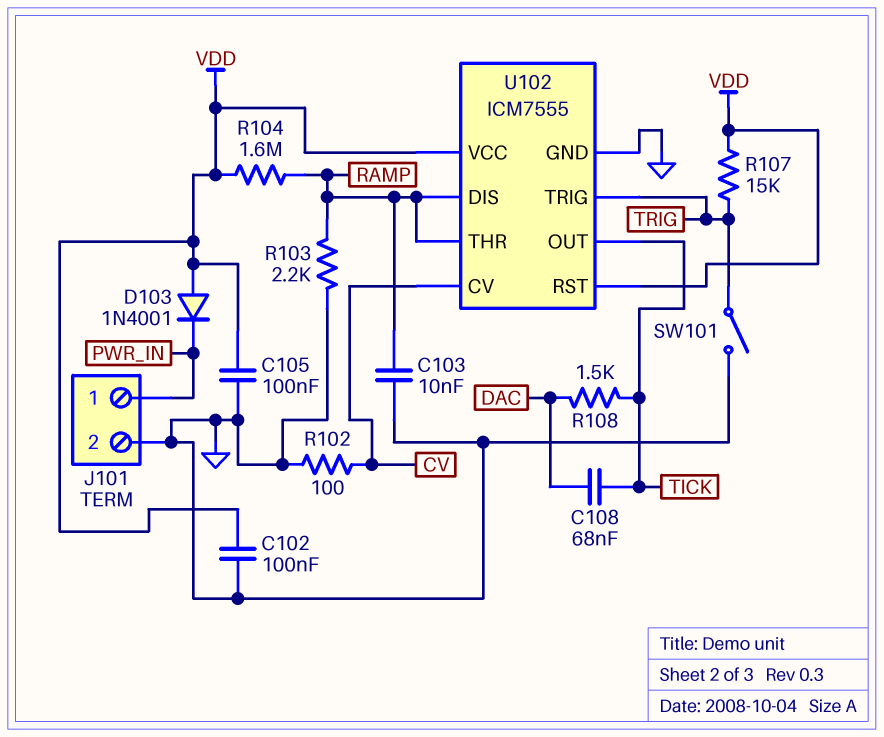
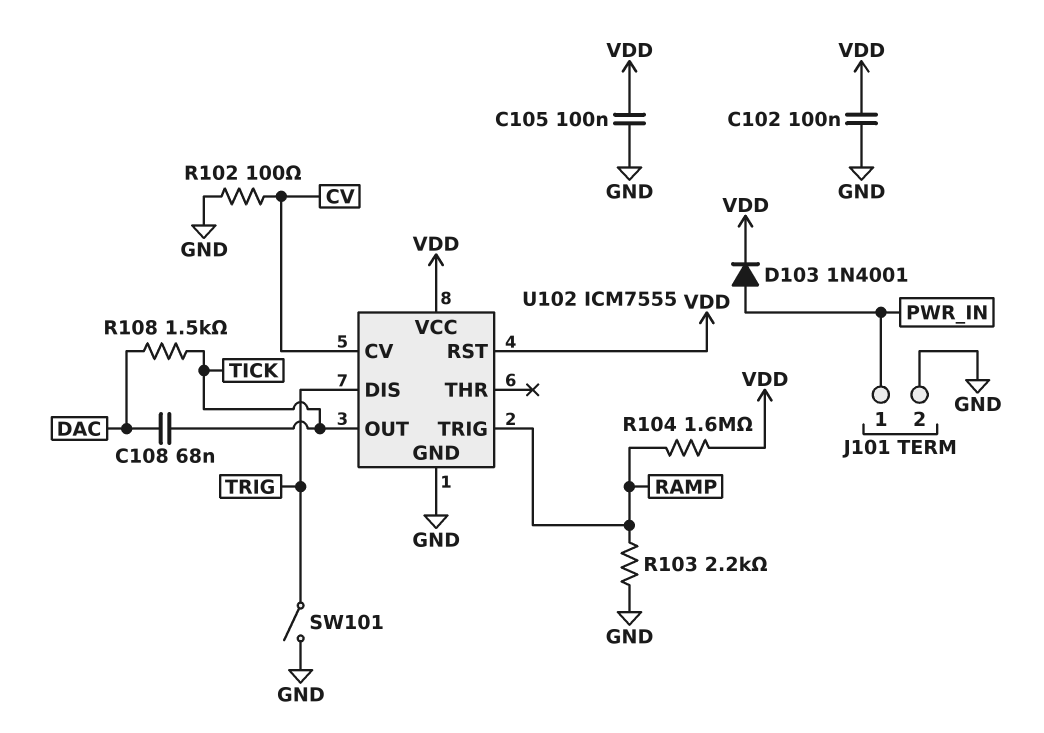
C103: 10nF (GND, RAMP) -> none
D103: diode 1N4001 (A VDD, K PWR_IN) -> diode 1N4001 (A PWR_IN, K VDD)
R107: 15k (TRIG, VDD) -> none
U102 pin DIS: RAMP -> TRIG
U102 pin THR: RAMP -> none
U102 pin TRIG: TRIG -> RAMP

